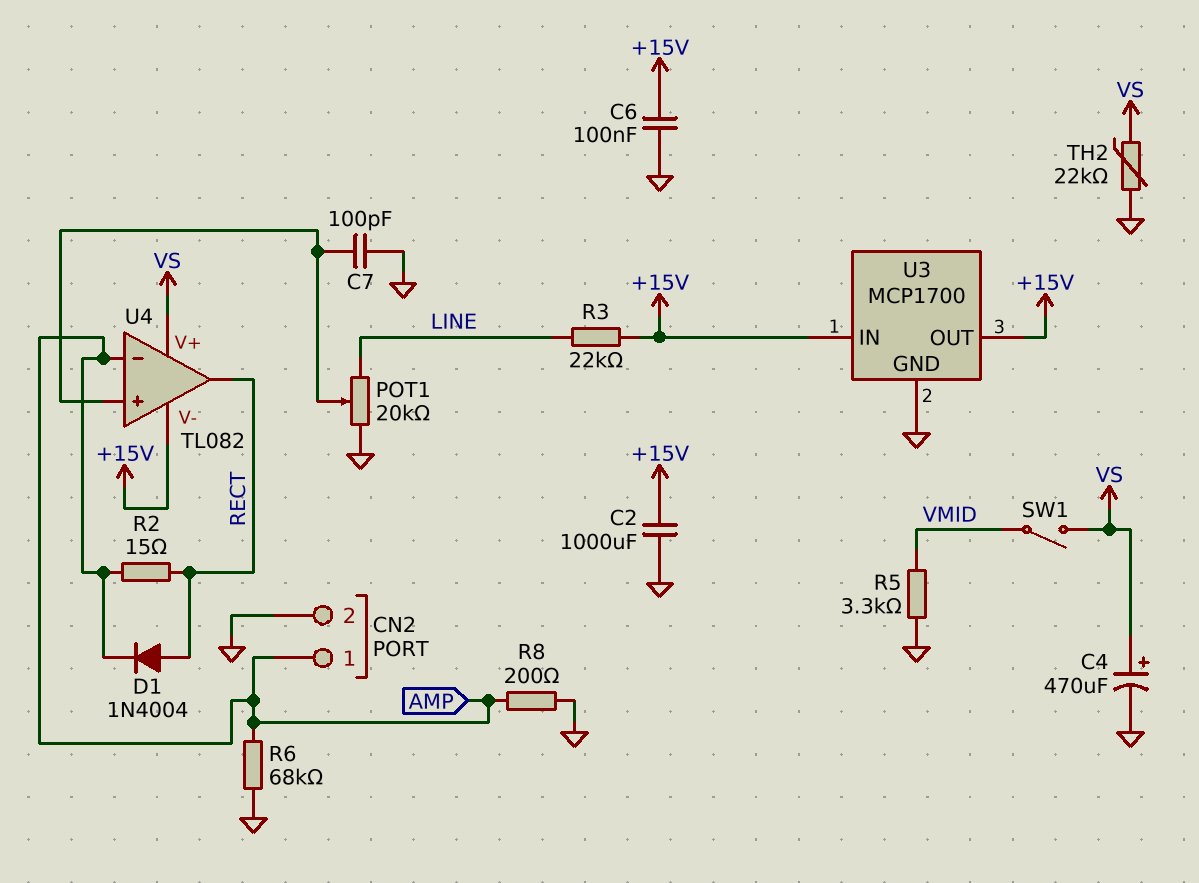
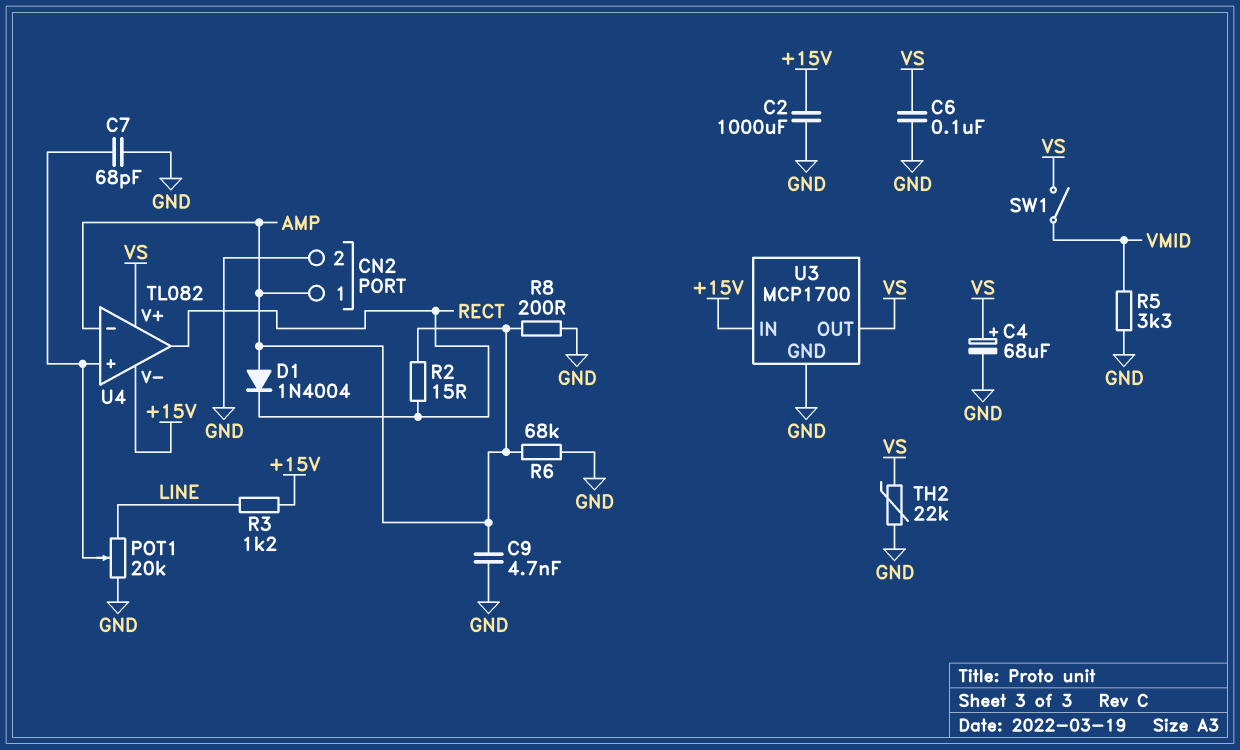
C4: 470uF (plus VS, minus GND) -> 68uF (plus VS, minus GND)
C6: 100nF (+15V, GND) -> 100nF (GND, VS)
C7: 100pF (GND, U4/in+) -> 68pF (GND, U4/in+)
C9: none -> 4.7nF (AMP, GND)
D1: diode 1N4004 (A RECT, K AMP) -> diode 1N4004 (A AMP, K RECT)
R3: 22k (+15V, LINE) -> 1.2k (+15V, LINE)
U3 pin OUT: +15V -> VS

